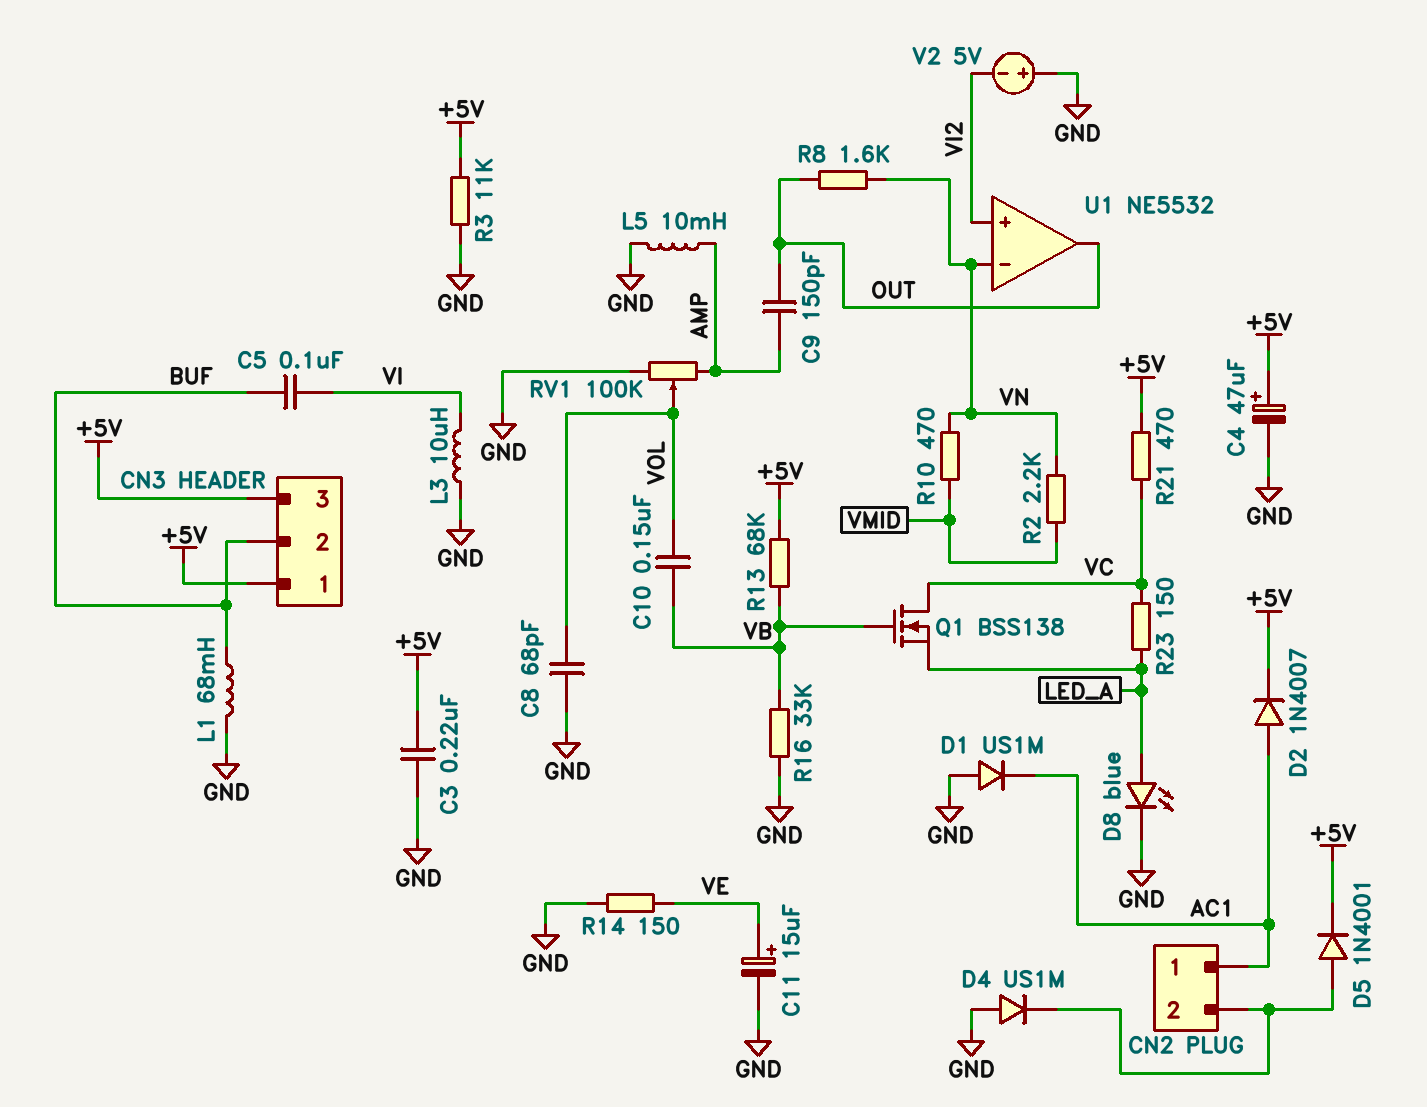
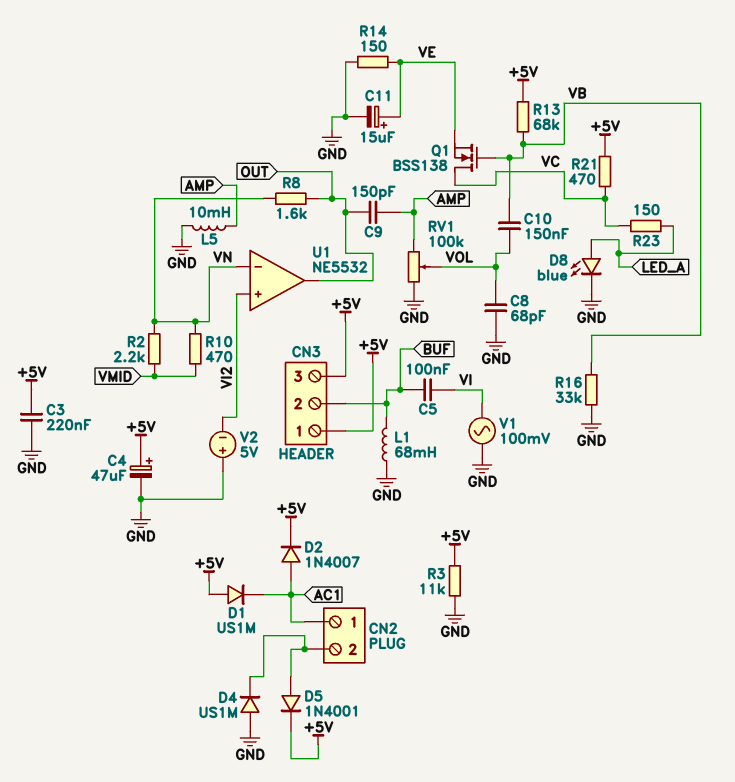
D1: diode US1M (A GND, K AC1) -> diode US1M (A +5V, K AC1)
L3: 10uH (GND, VI) -> none
Q1: NMOS BSS138 (G VB, D VC, S LED_A) -> NMOS BSS138 (G VB, D VC, S VE)
V1: none -> AC 100mV (GND, VI)

